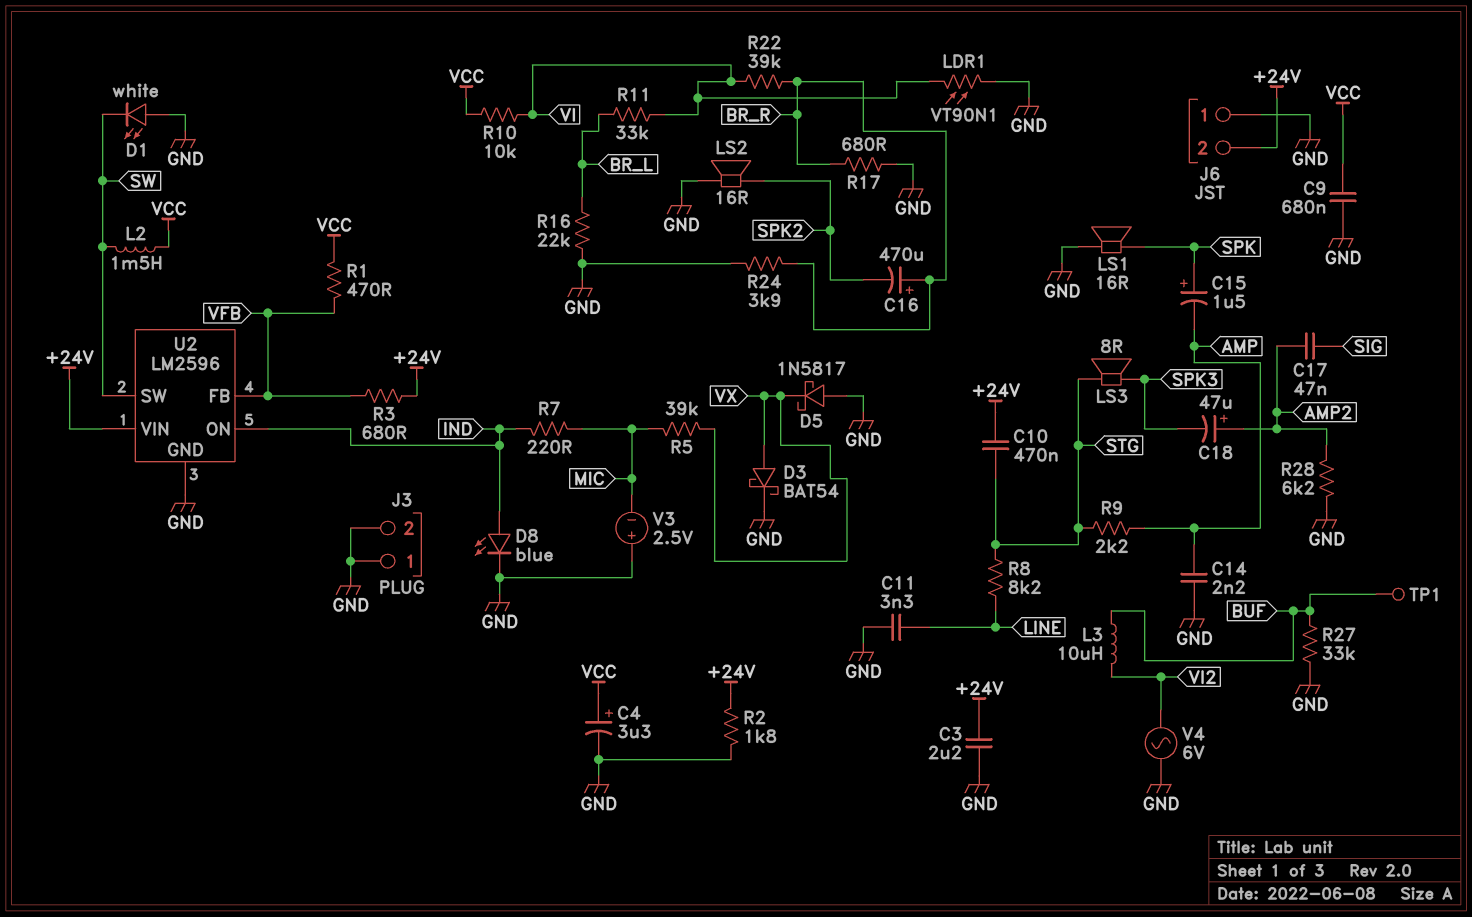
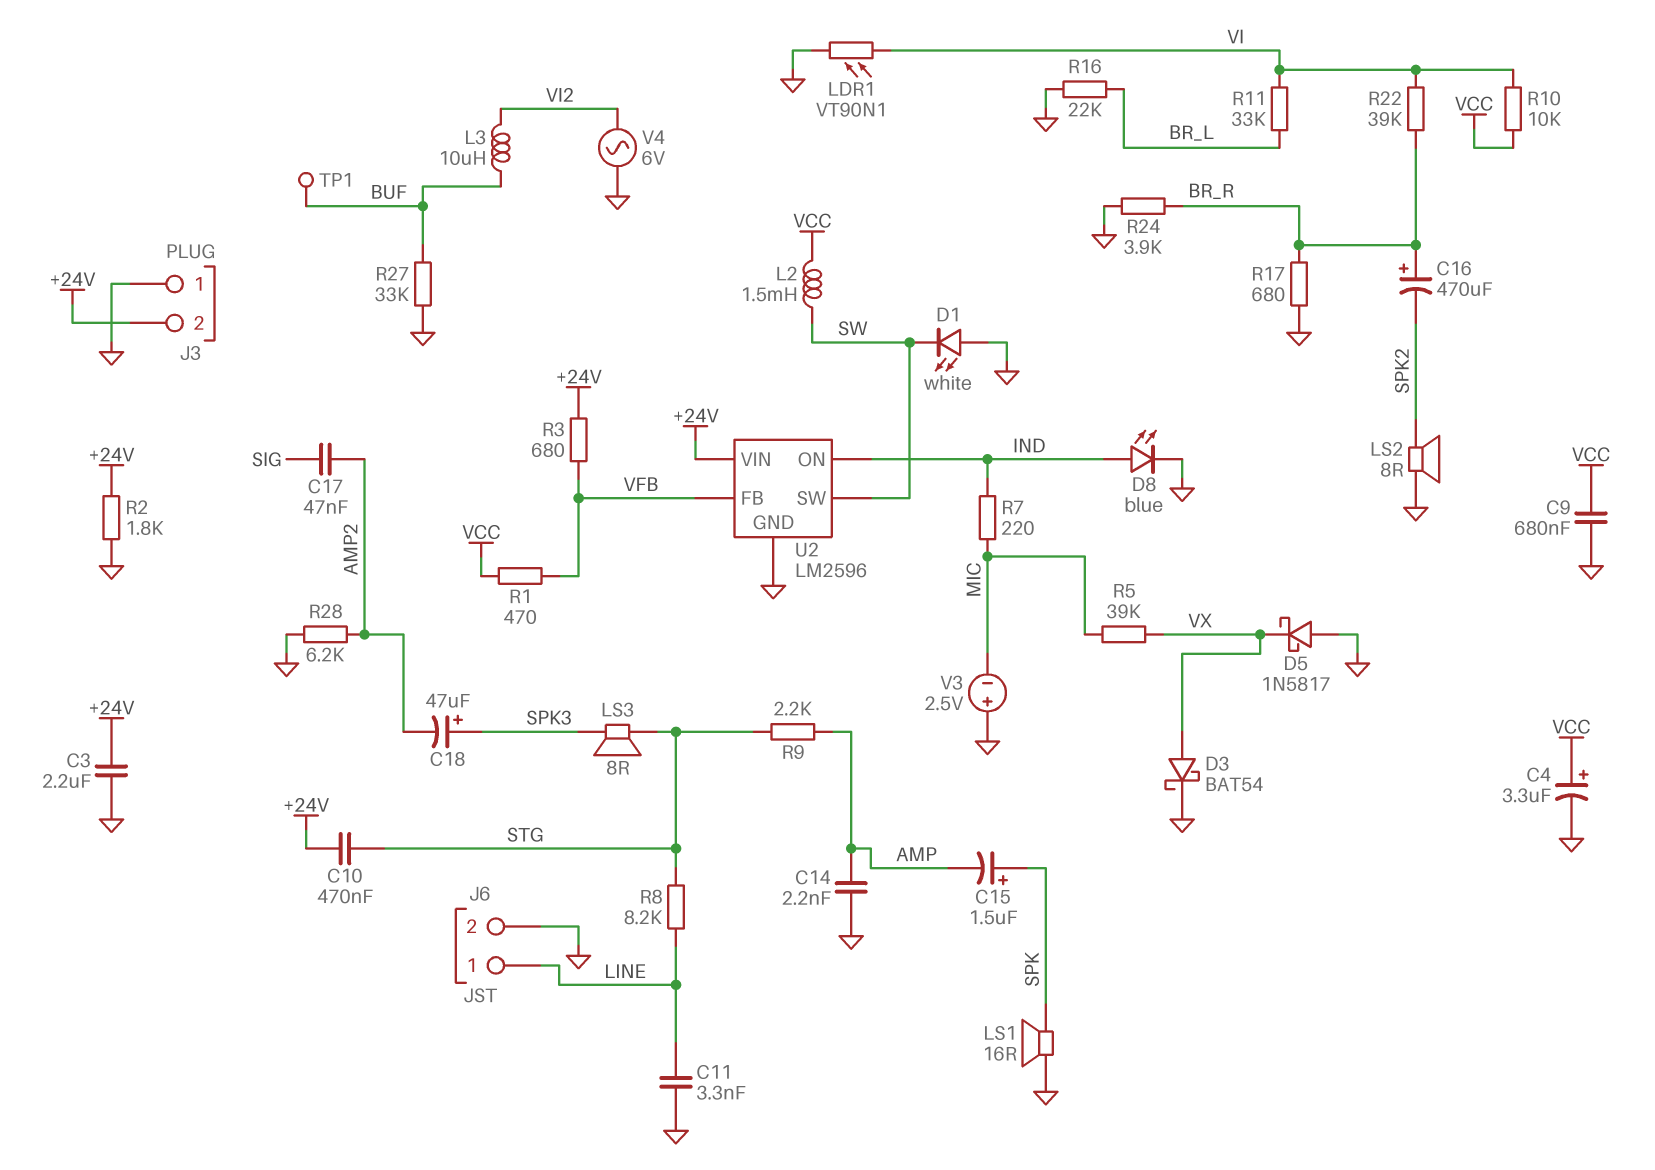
C18: 47uF (plus AMP2, minus SPK3) -> 47uF (plus SPK3, minus AMP2)
J3 pin 2: GND -> +24V
J6 pin 1: GND -> LINE
J6 pin 2: +24V -> GND
LS2: speaker 16R (GND, SPK2) -> speaker 8R (GND, SPK2)

